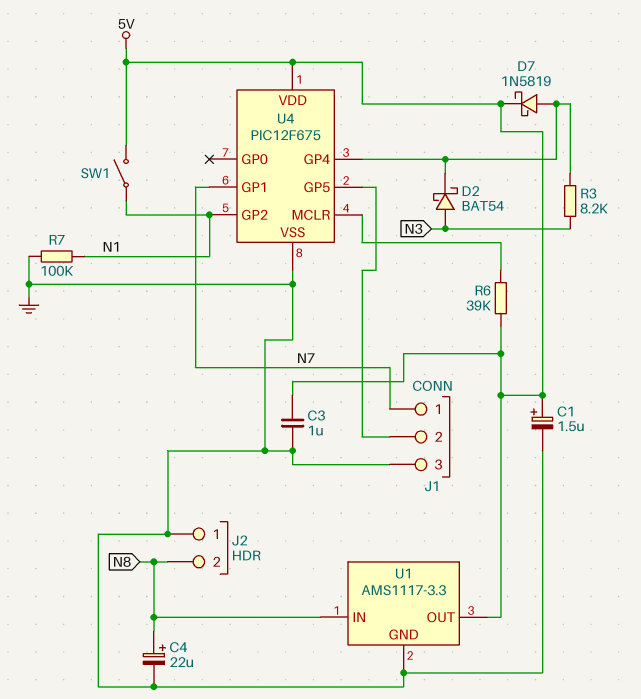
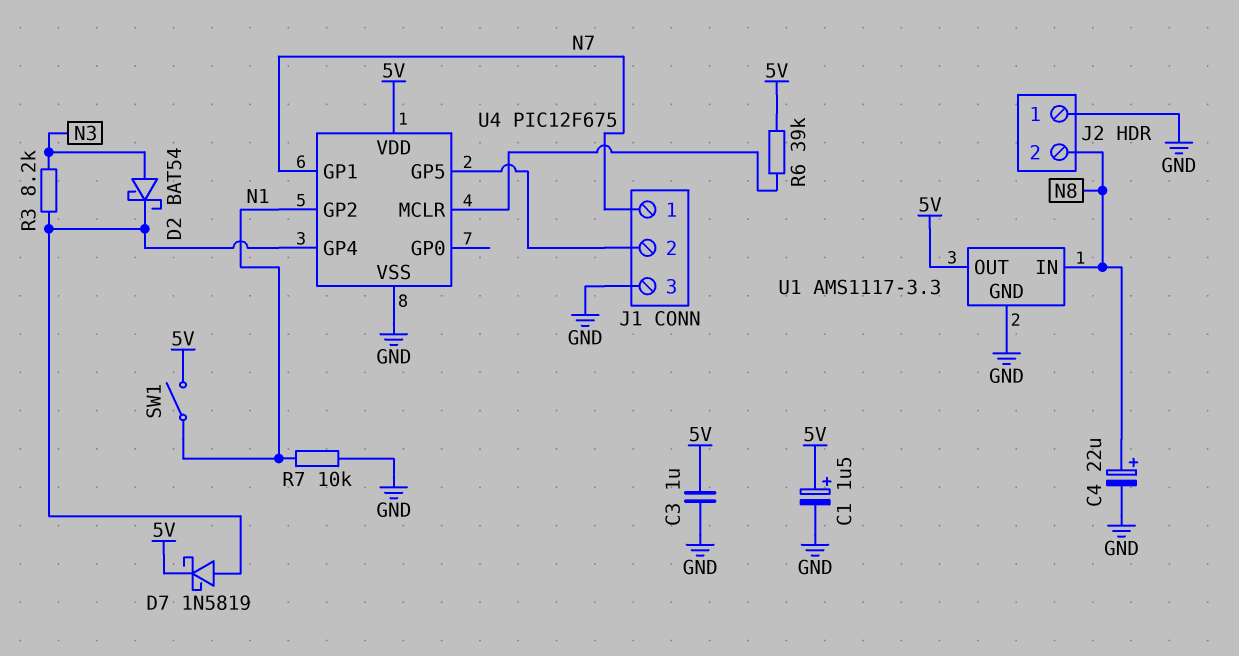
R7: 100k (GND, N1) -> 10k (GND, N1)

